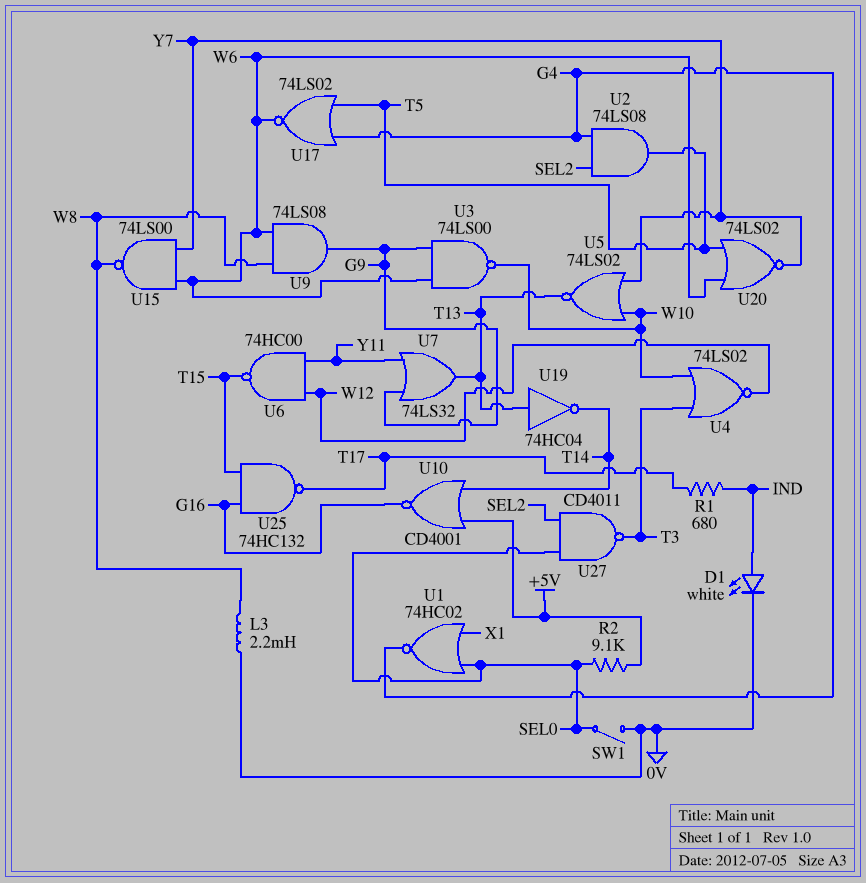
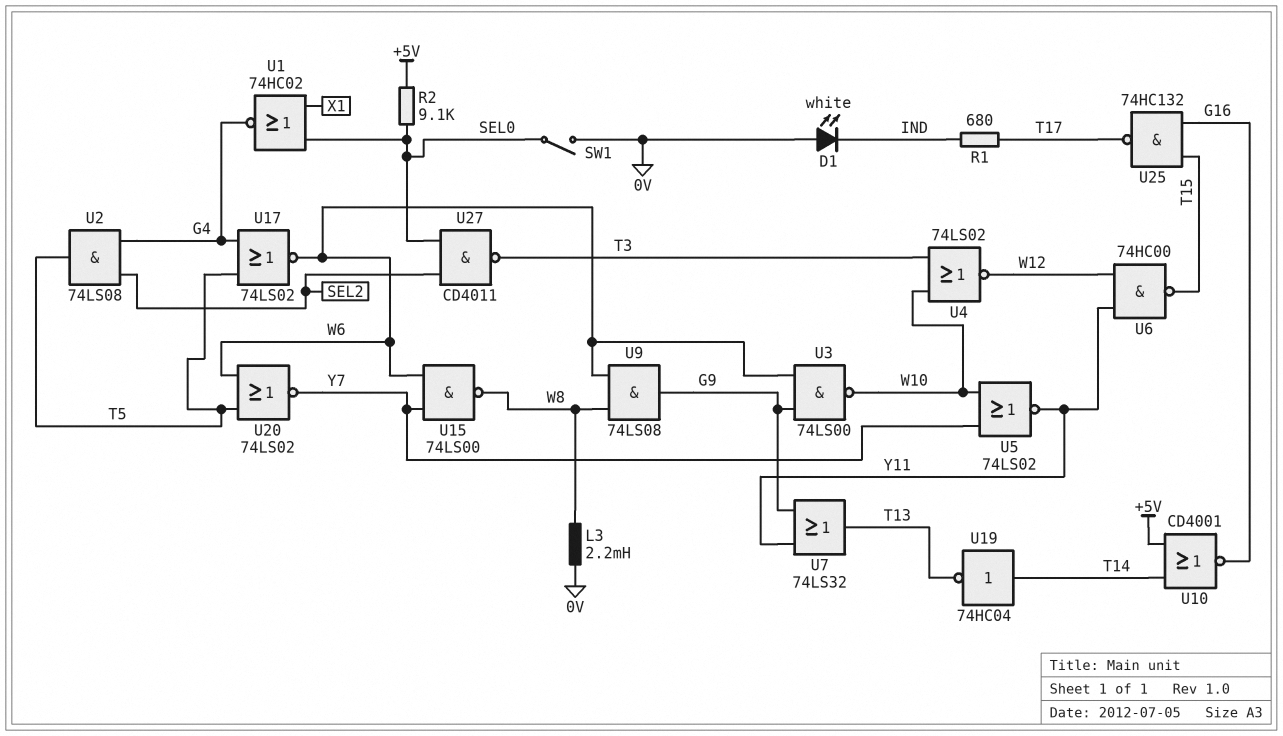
D1: LED white (A IND, K 0V) -> LED white (A 0V, K IND)
U5: NOR 74LS02 (in W10, in Y7, out T13) -> NOR 74LS02 (in W10, in Y7, out Y11)
U19: NOT 74HC04 (in T13, out T14) -> NOT 74HC04 (in T14, out T13)

